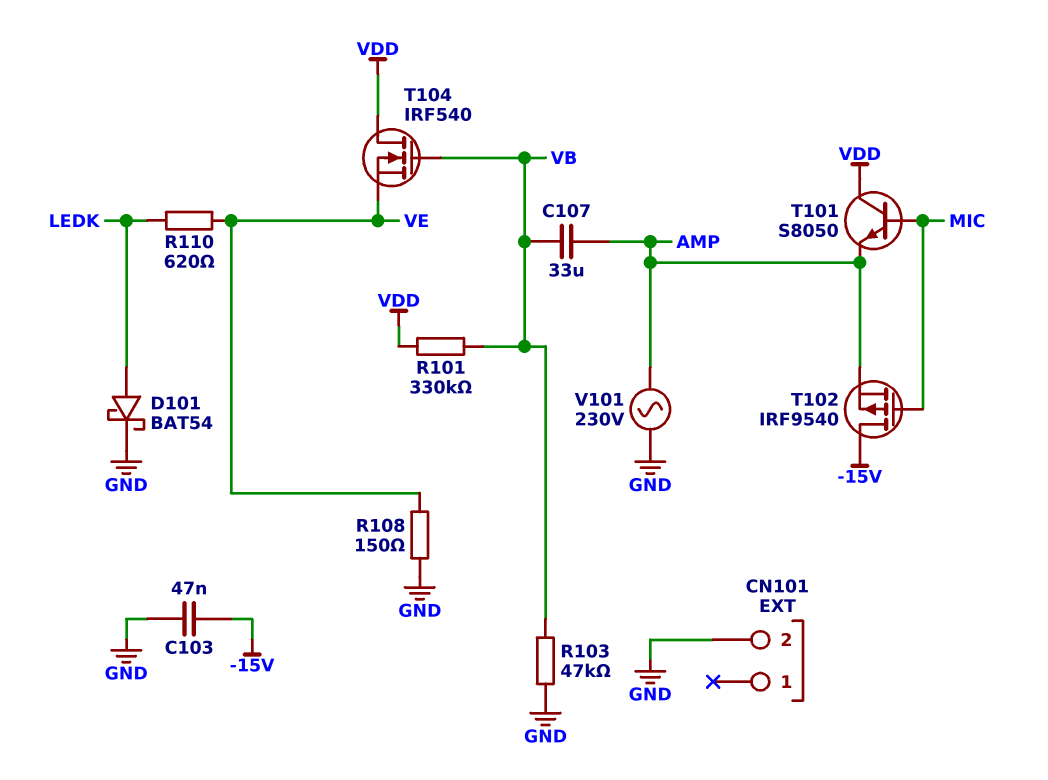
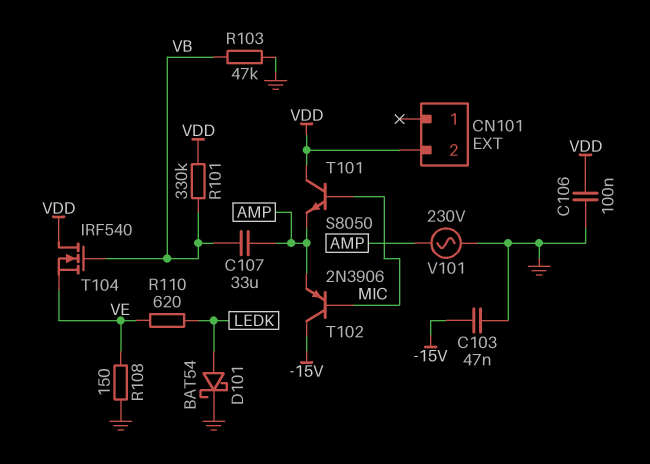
C106: none -> 100nF (GND, VDD)
CN101 pin 2: GND -> VDD
T102: PMOS IRF9540 (G MIC, D -15V, S AMP) -> PNP 2N3906 (B MIC, C -15V, E AMP)

